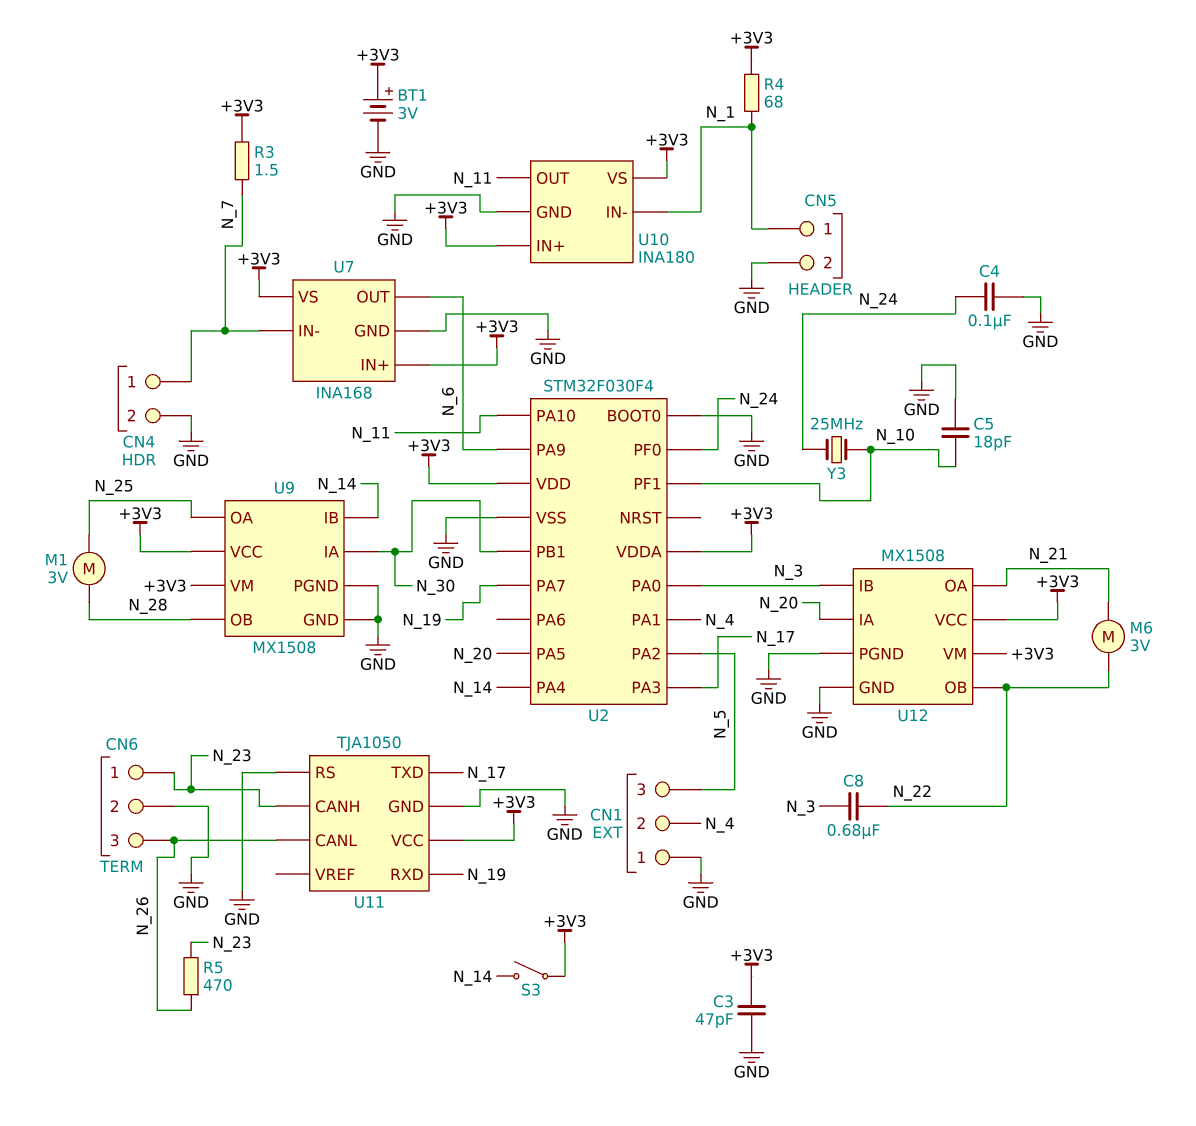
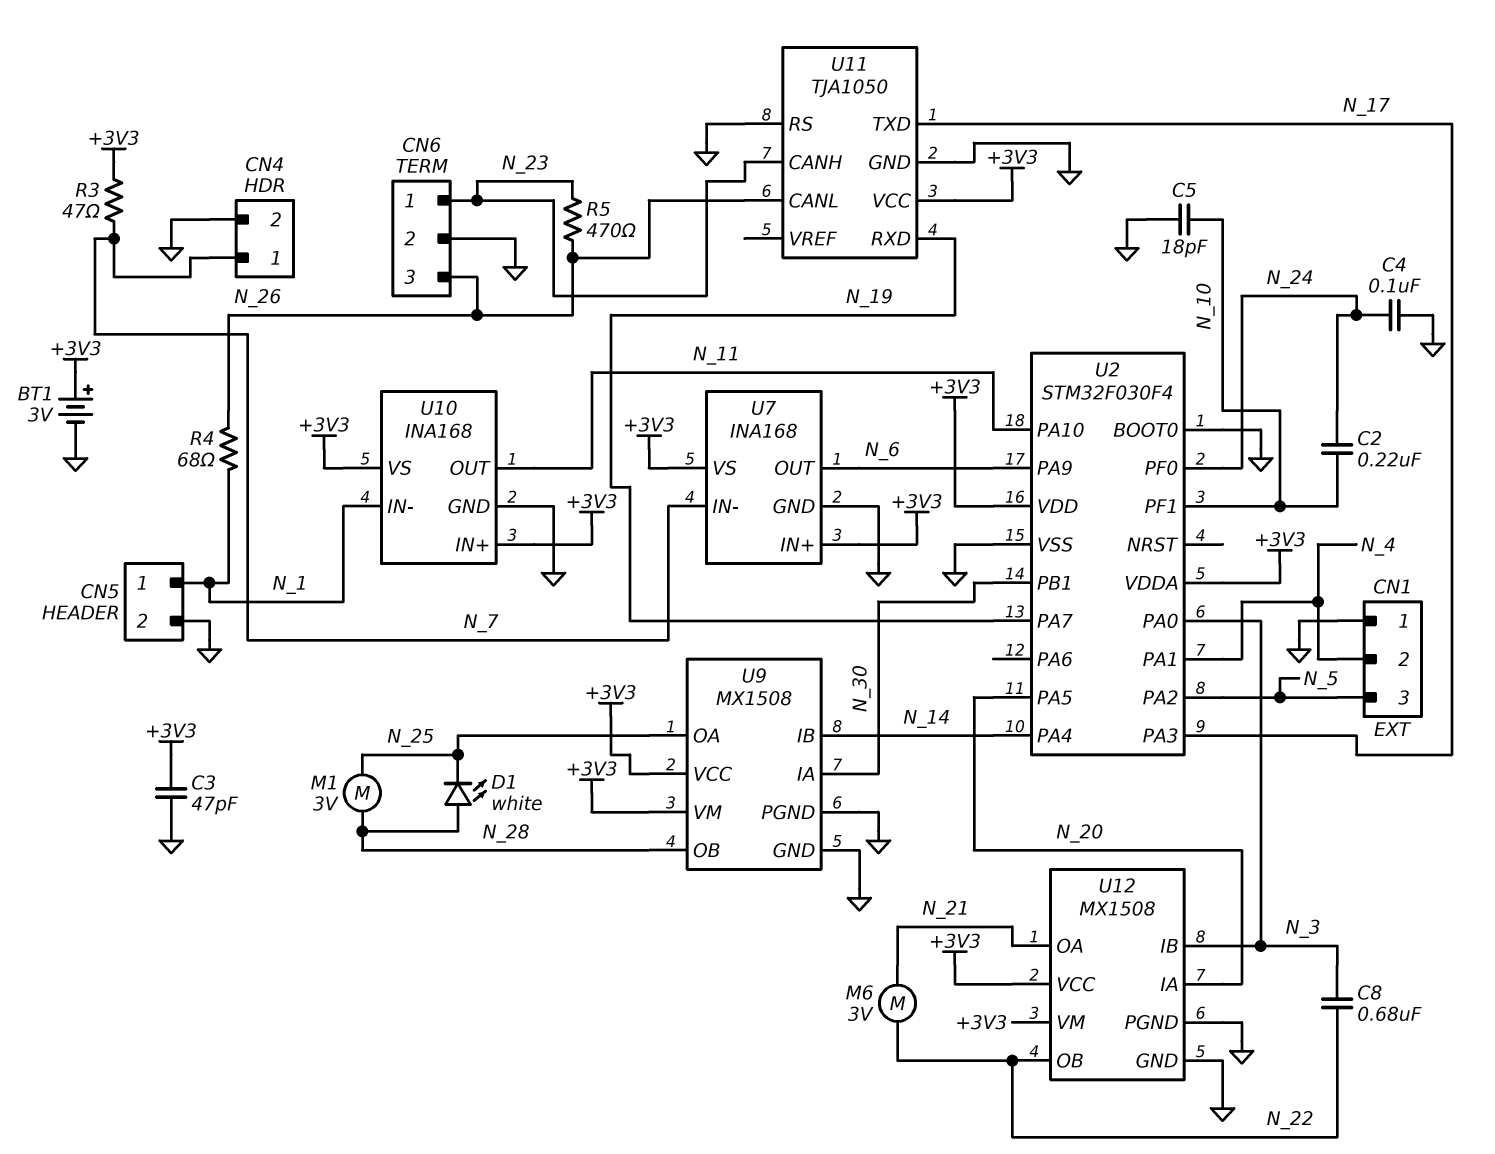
C2: none -> 220nF (N_10, N_24)
D1: none -> LED white (A N_28, K N_25)
R3: 1.5 (+3V3, N_7) -> 47 (+3V3, N_7)
R4: 68 (+3V3, N_1) -> 68 (N_1, N_26)
S3: switch (+3V3, N_14) -> none
U10: INA180 -> INA168
Y3: 25MHz (N_10, N_24) -> none

